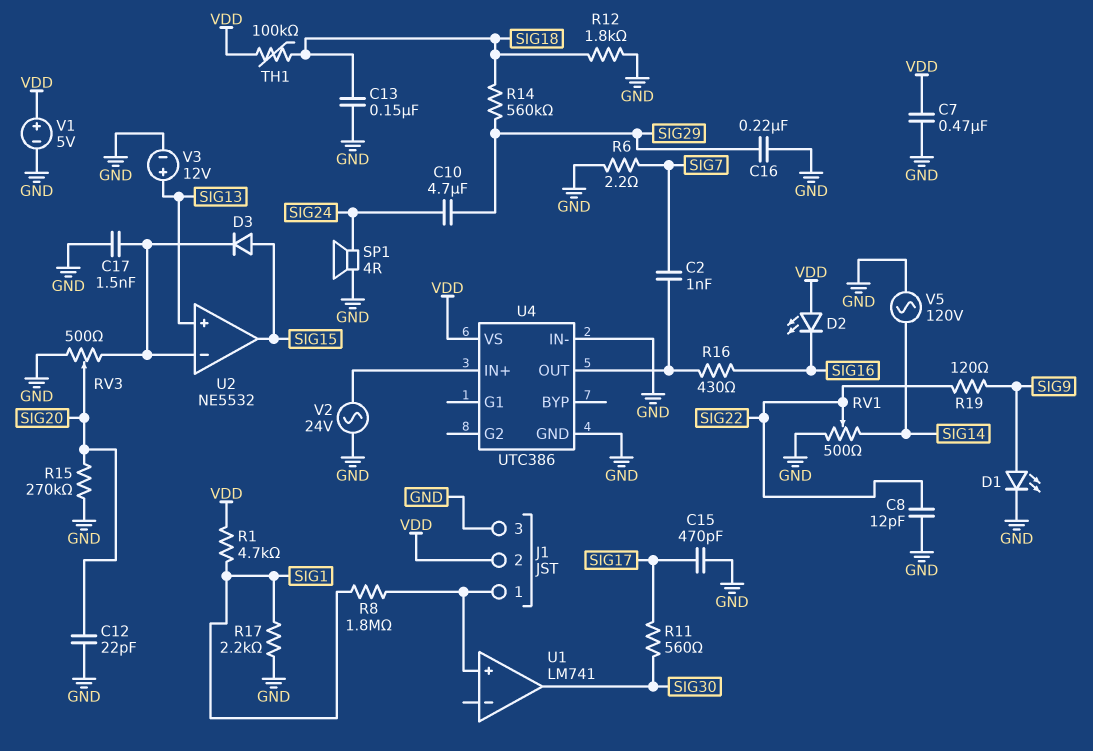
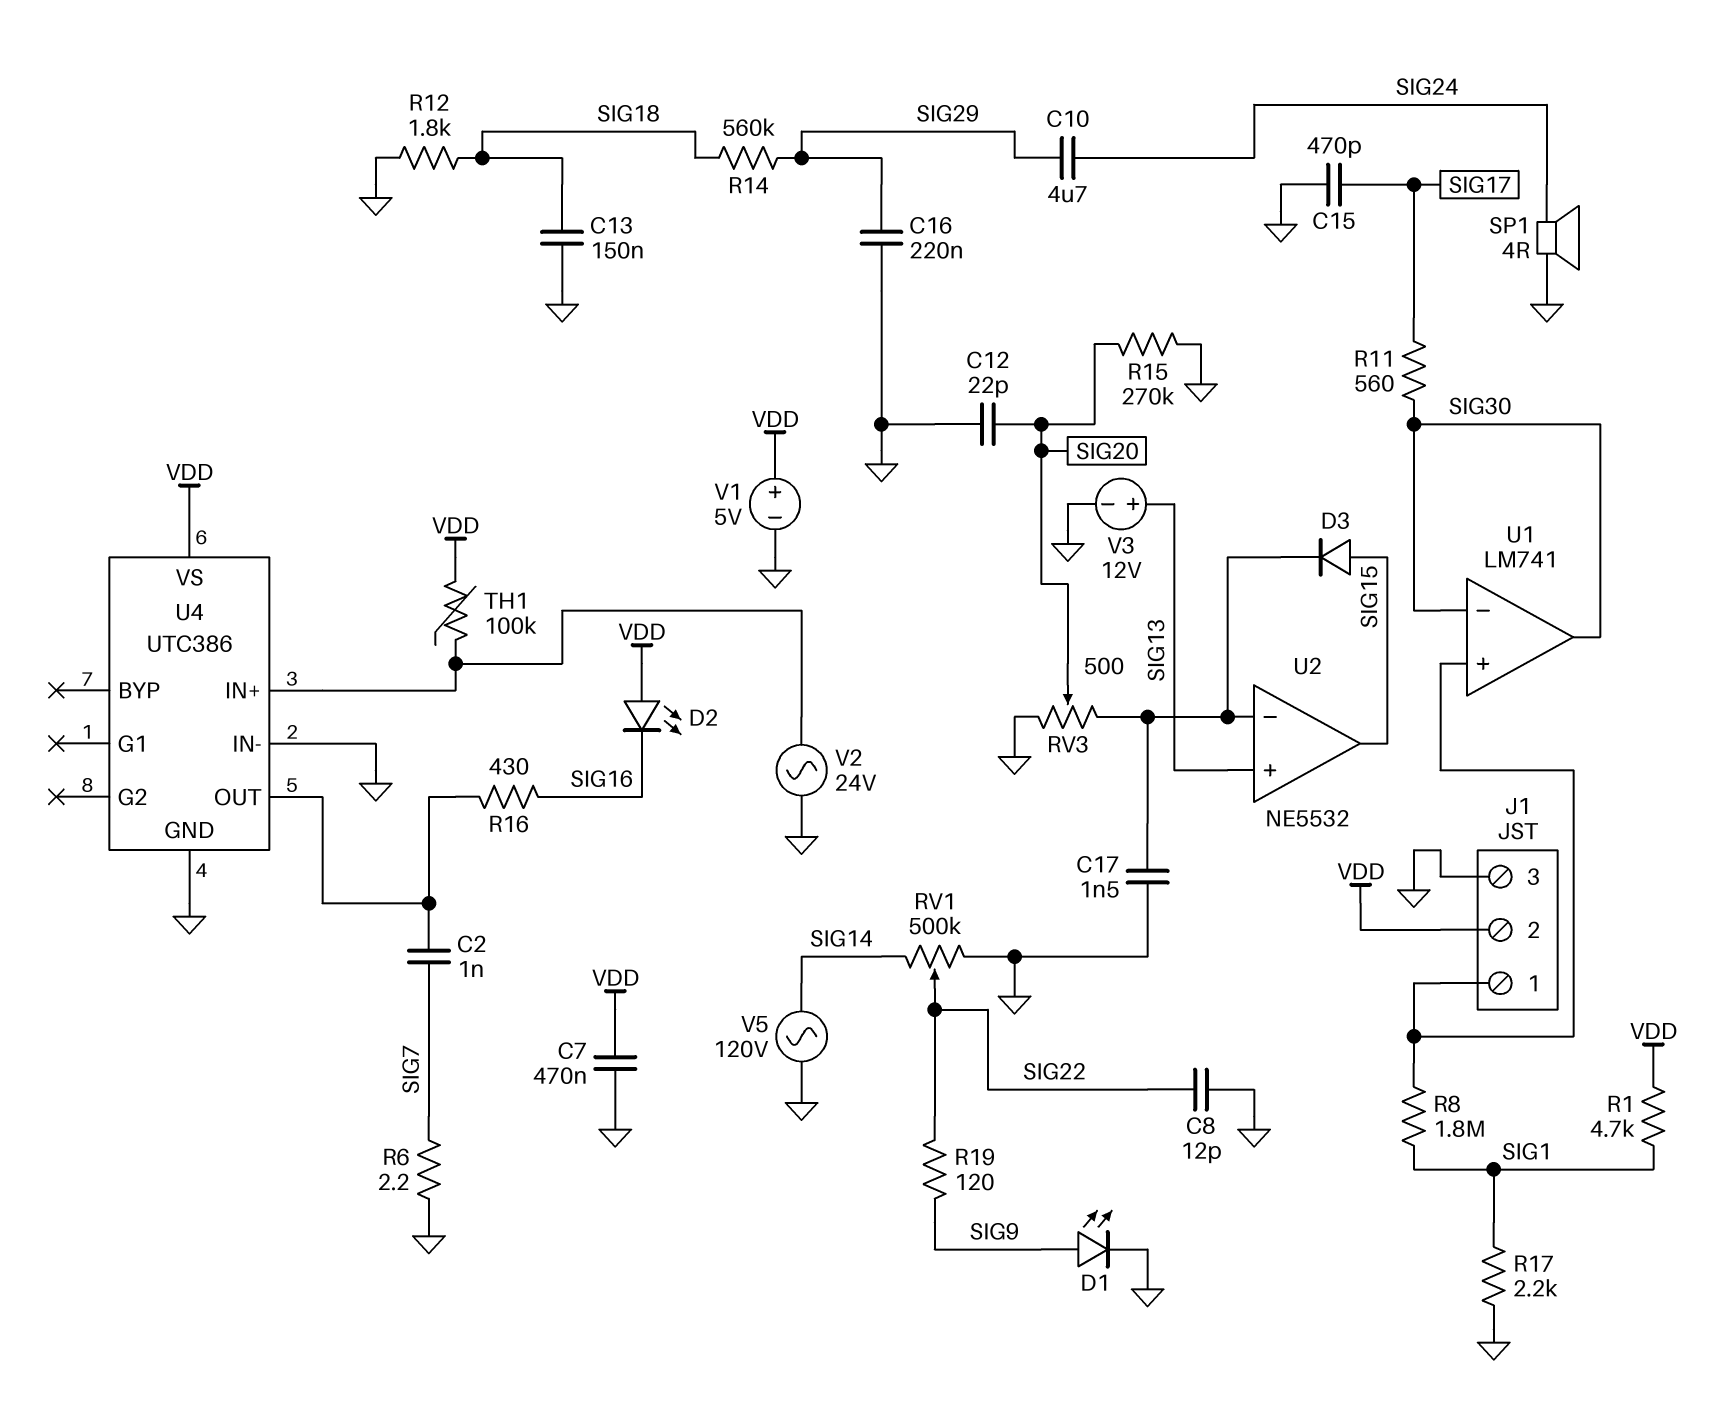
RV1: 500 (GND, SIG14, wiper SIG22) -> 500k (GND, SIG14, wiper SIG22)
TH1: 100k (SIG18, VDD) -> 100k (U4/IN+, VDD)
U1 pin in-: none -> SIG30

